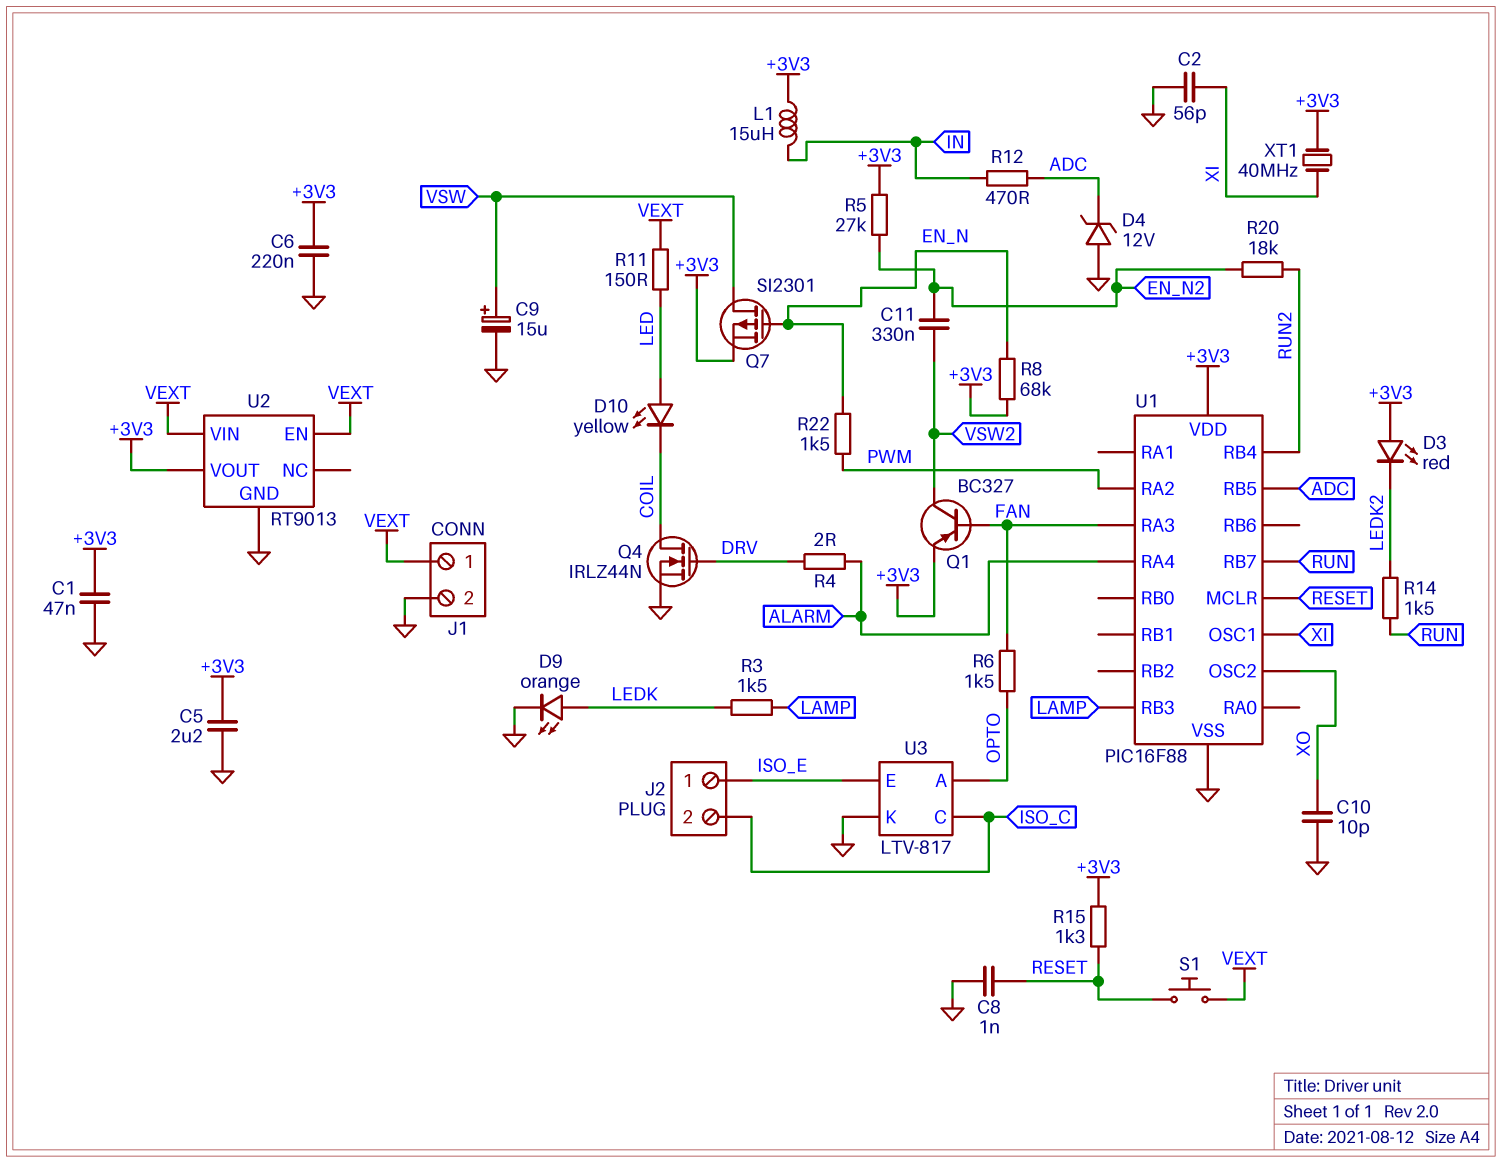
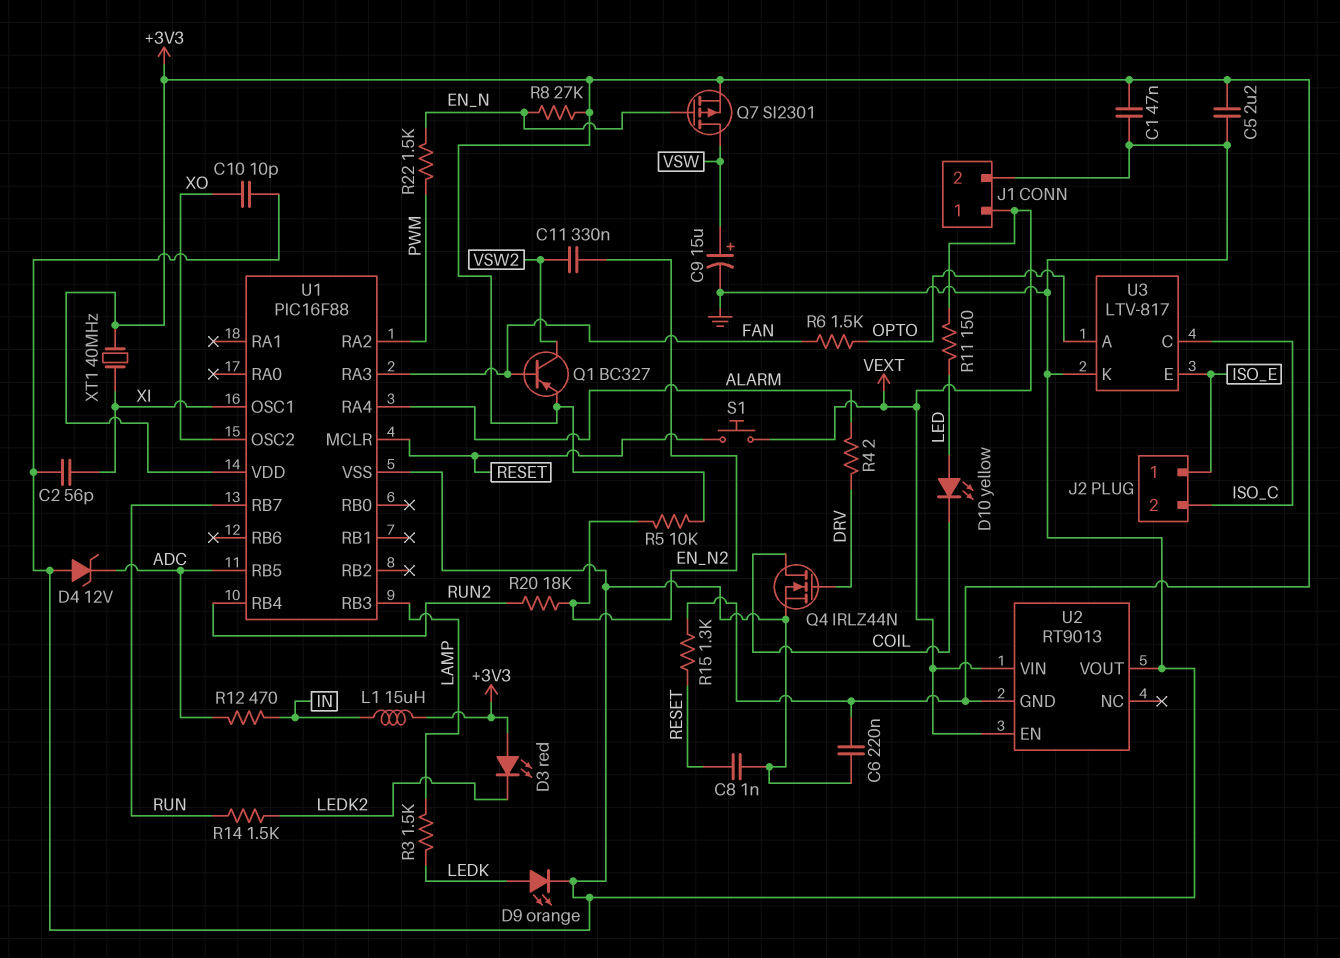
R5: 27k (+3V3, EN_N2) -> 10k (+3V3, EN_N2)
R8: 68k (+3V3, EN_N) -> 27k (+3V3, EN_N)
U2 pin GND: GND -> +3V3
U2 pin VOUT: +3V3 -> GND

